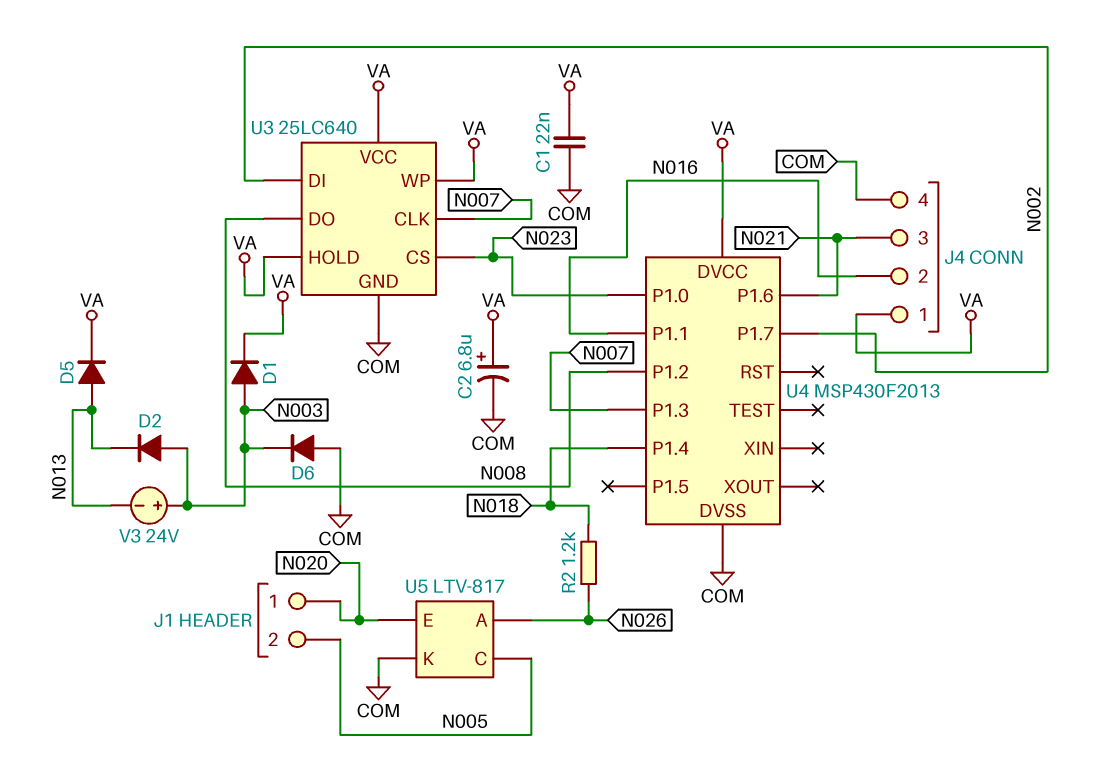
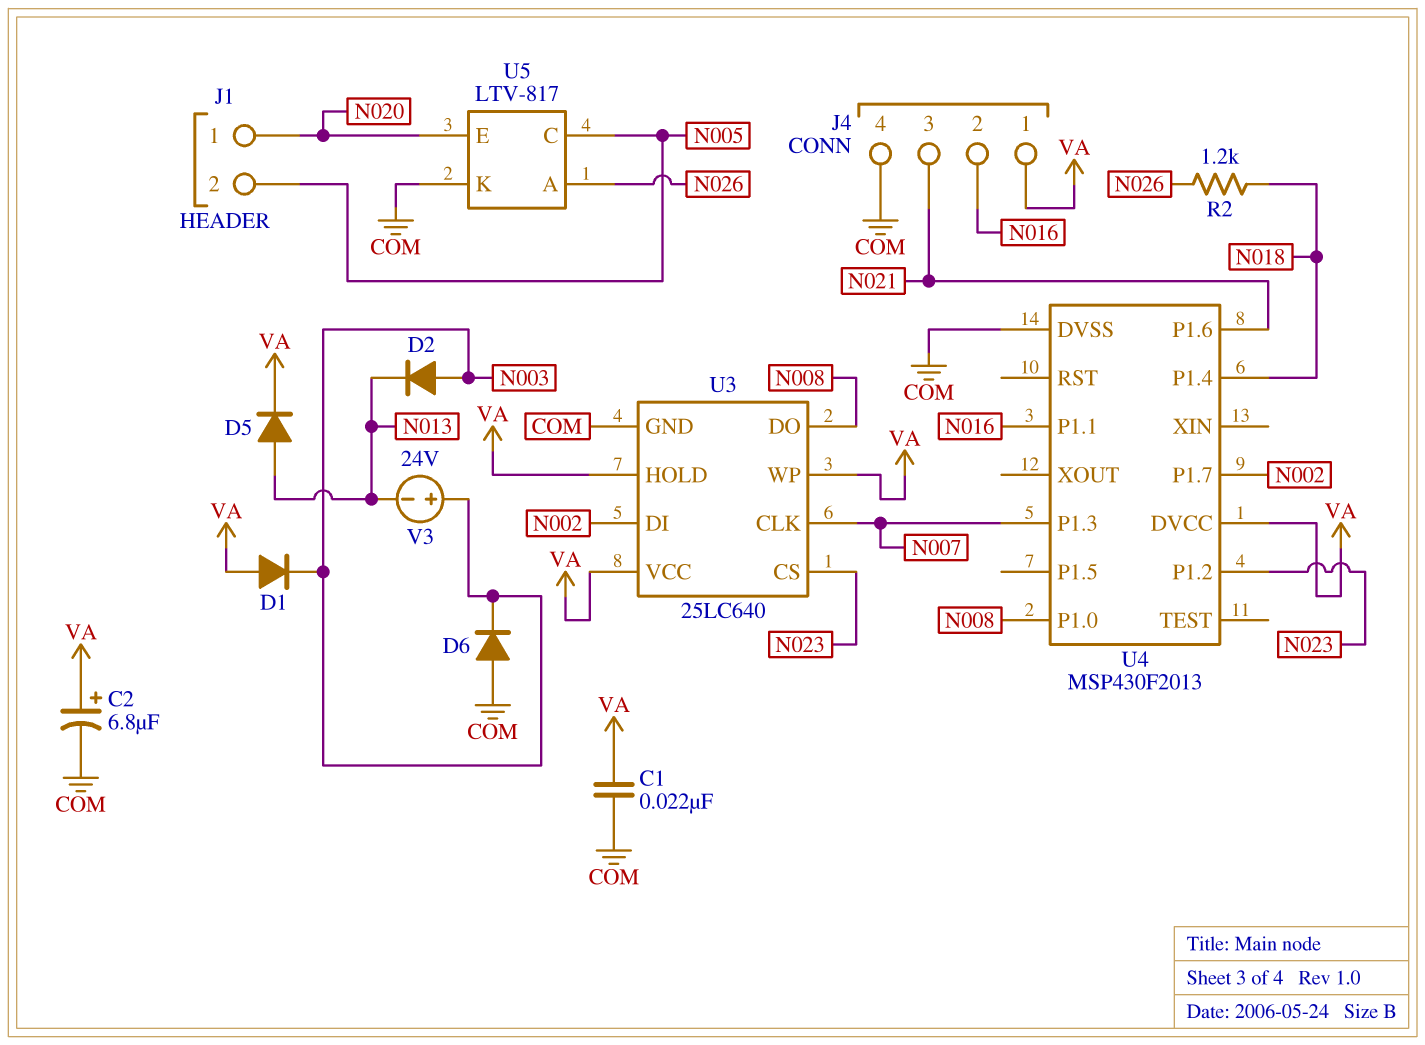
D1: diode (A N003, K VA) -> diode (A VA, K N003)
U4 pin P1.0: N023 -> N008
U4 pin P1.2: N008 -> N023

